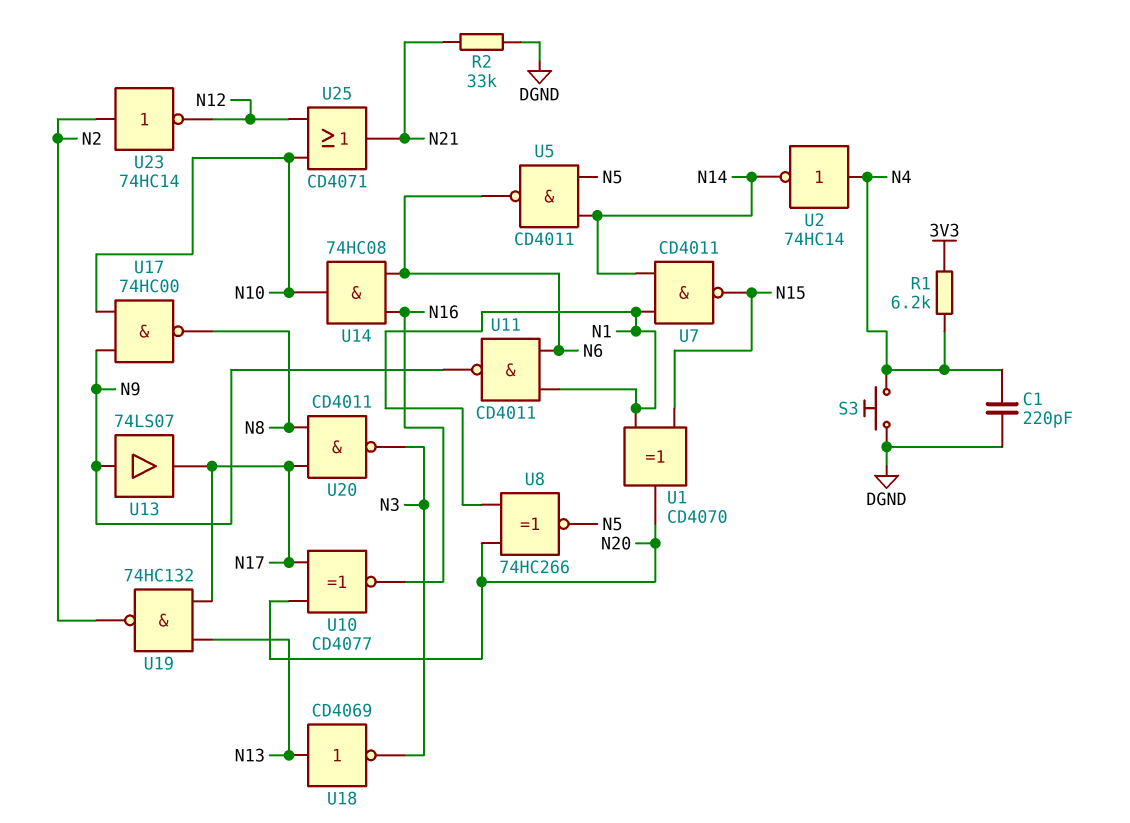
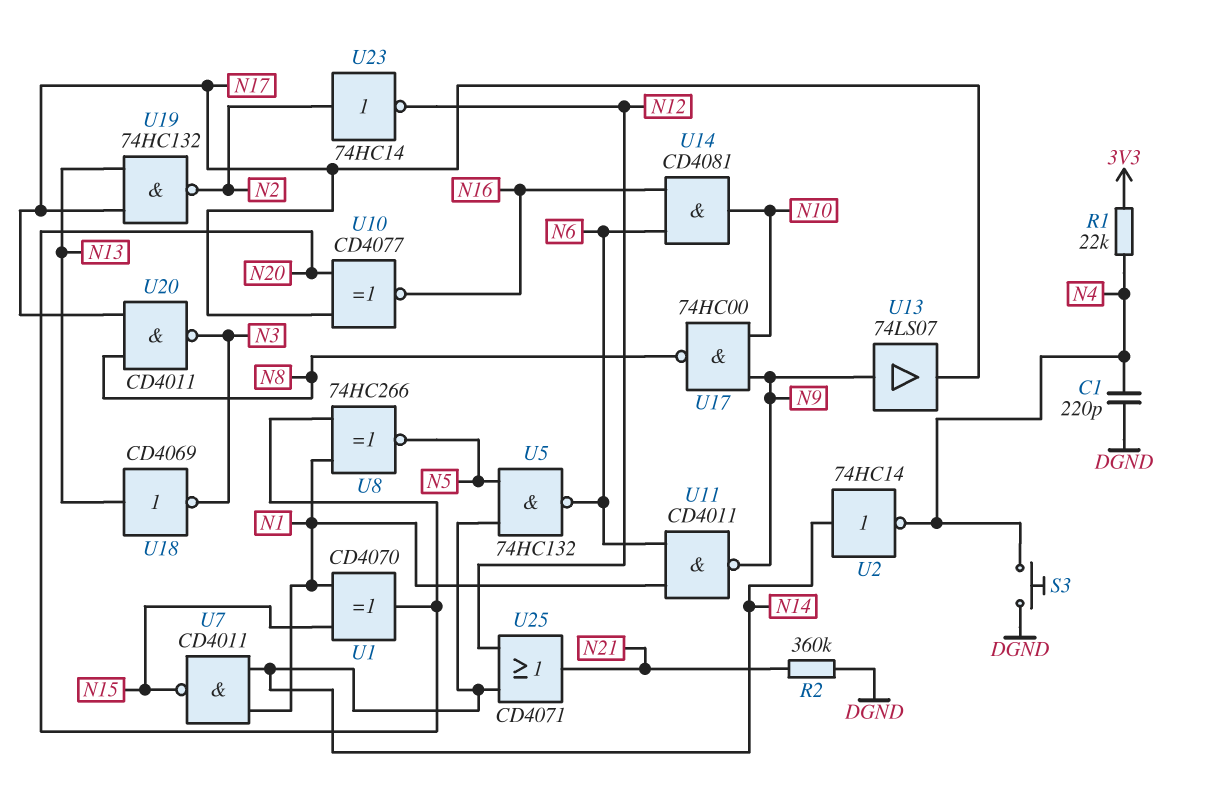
R1: 6.2k (3V3, N4) -> 22k (3V3, N4)
R2: 33k (DGND, N21) -> 360k (DGND, N21)
U2: NOT 74HC14 (in N4, out N14) -> NOT 74HC14 (in N14, out N4)
U5: NAND CD4011 (in N5, in N14, out N6) -> NAND 74HC132 (in N5, in N14, out N6)
U14: AND 74HC08 (in N6, in N16, out N10) -> AND CD4081 (in N6, in N16, out N10)
U25: OR CD4071 (in N10, in N12, out N21) -> OR CD4071 (in N12, in N14, out N21)

